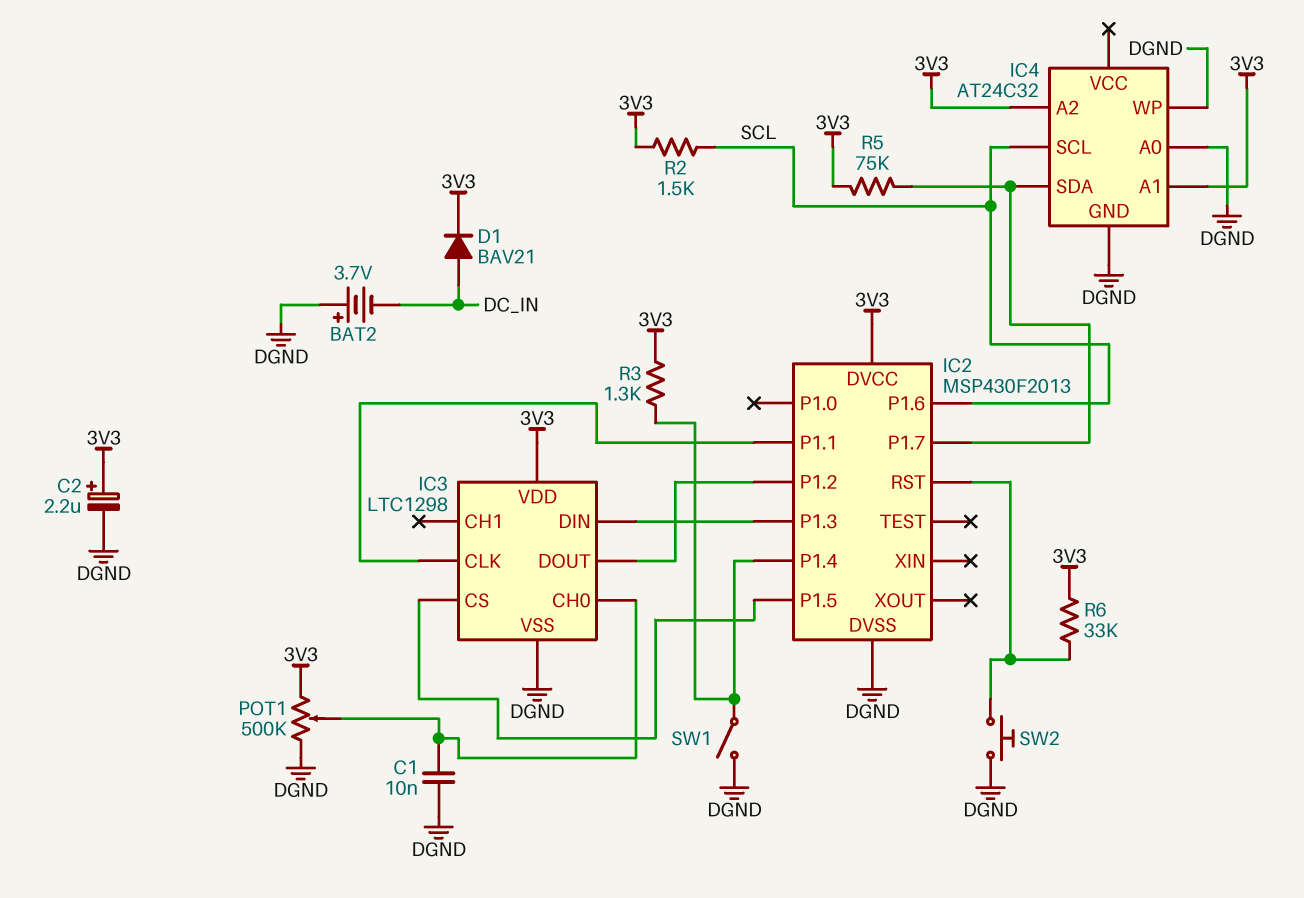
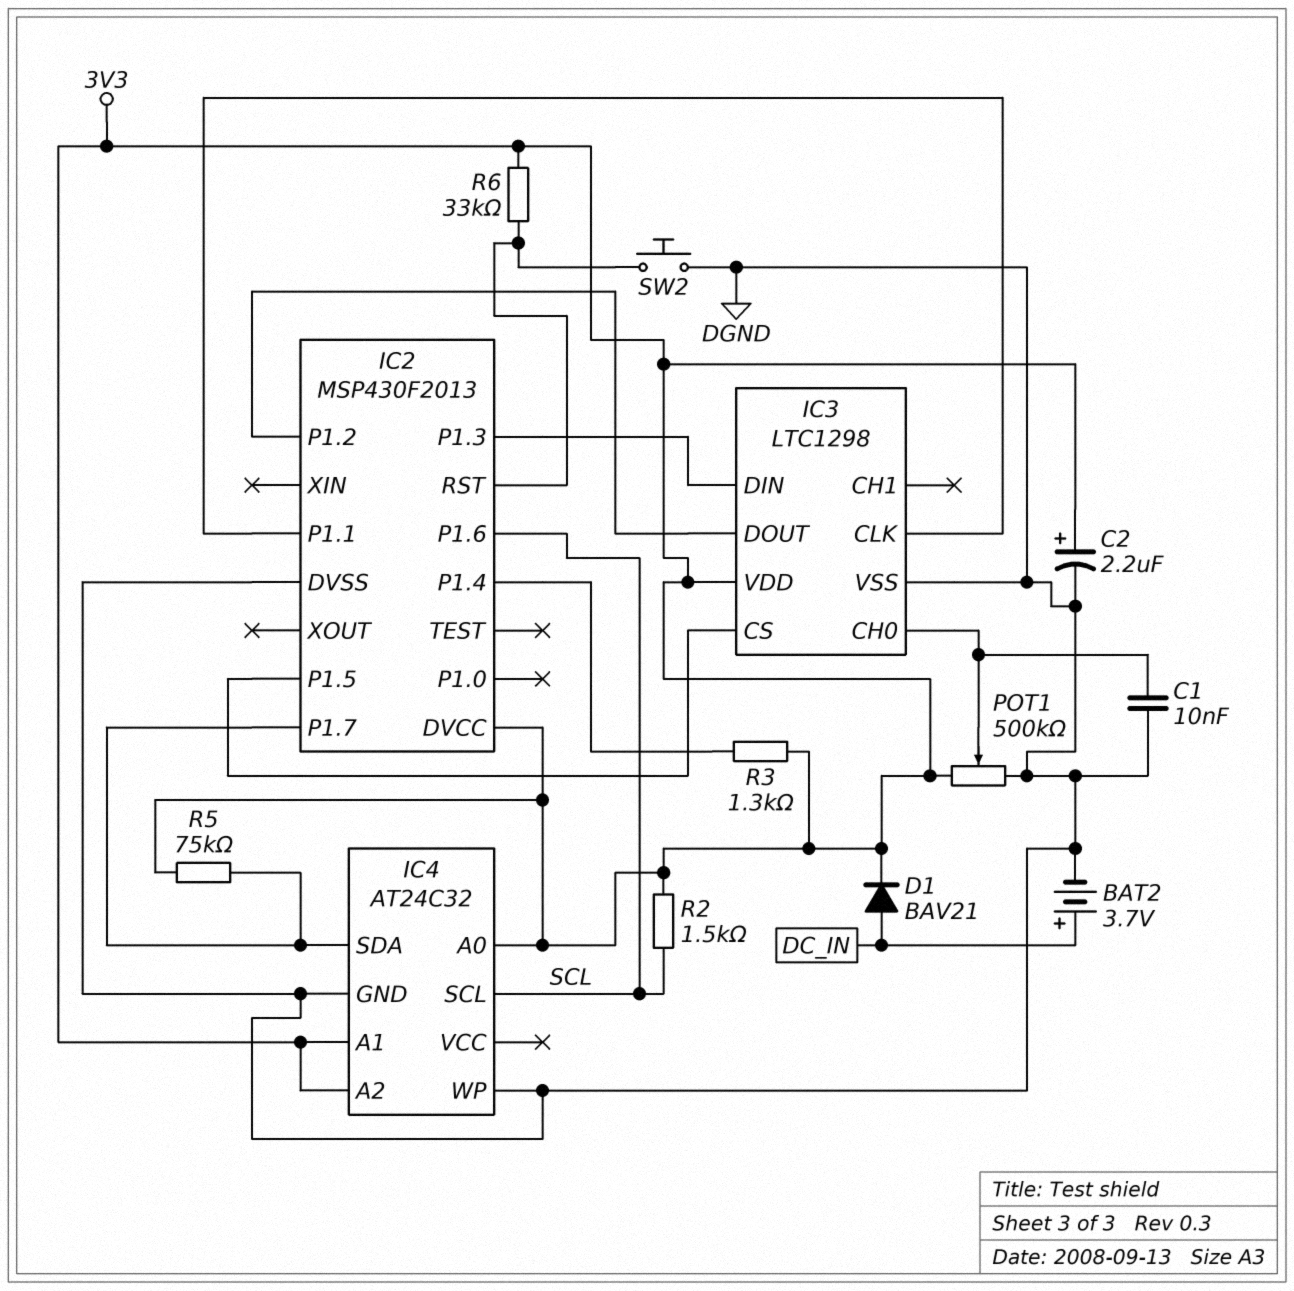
BAT2: 3.7V (plus DGND, minus DC_IN) -> 3.7V (plus DC_IN, minus DGND)
IC4 pin A0: DGND -> 3V3
SW1: switch (DGND, IC2/P1.4) -> none

